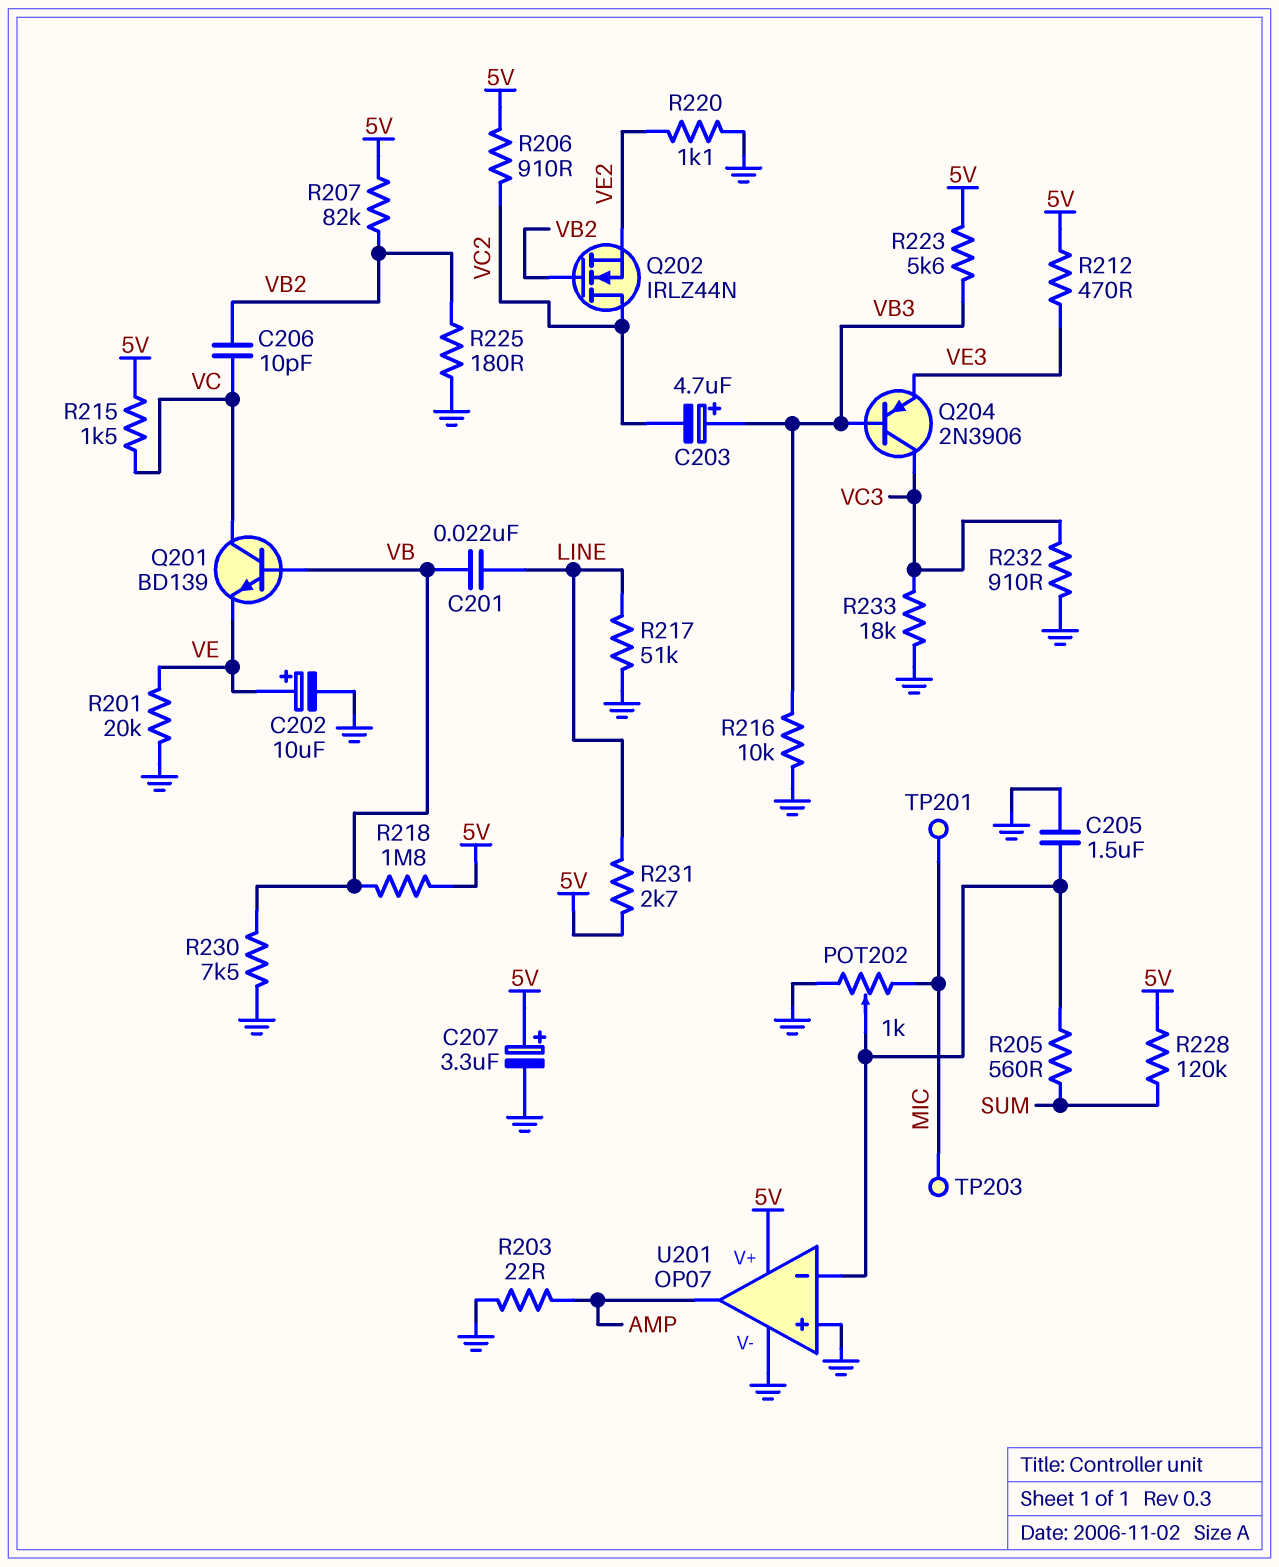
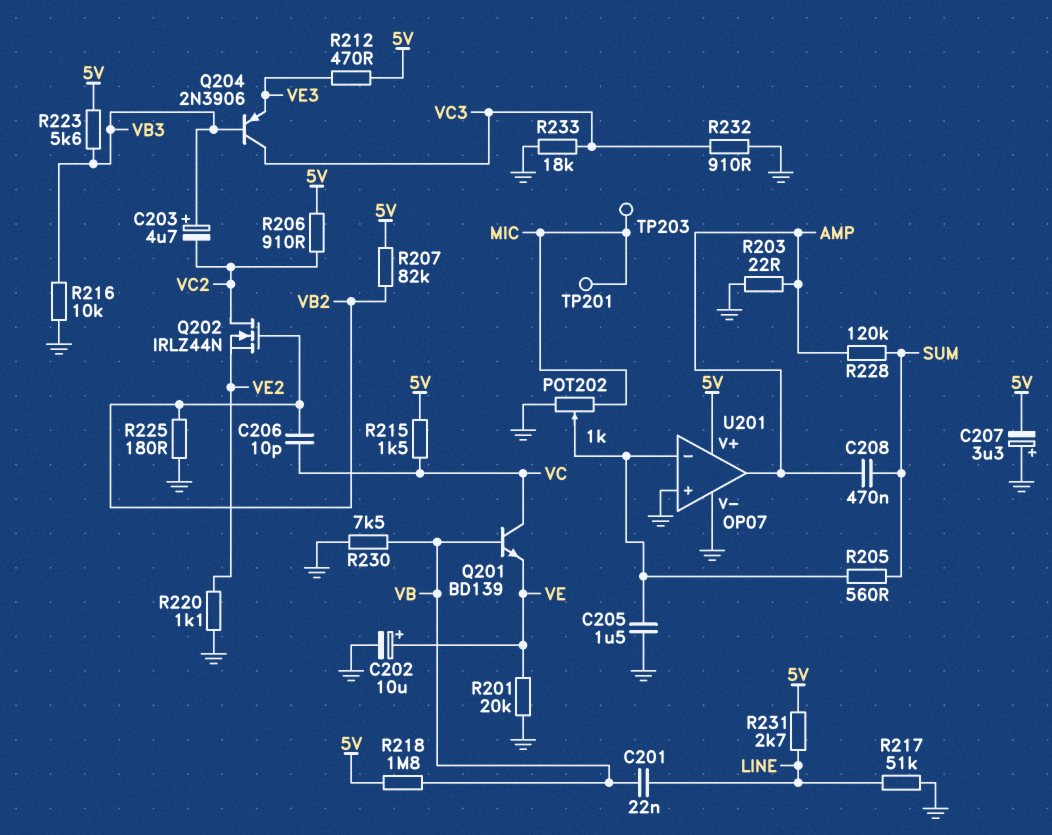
C207: 3.3uF (plus 5V, minus GND) -> 3.3uF (plus GND, minus 5V)
C208: none -> 470nF (AMP, SUM)
R228: 120k (5V, SUM) -> 120k (AMP, SUM)

